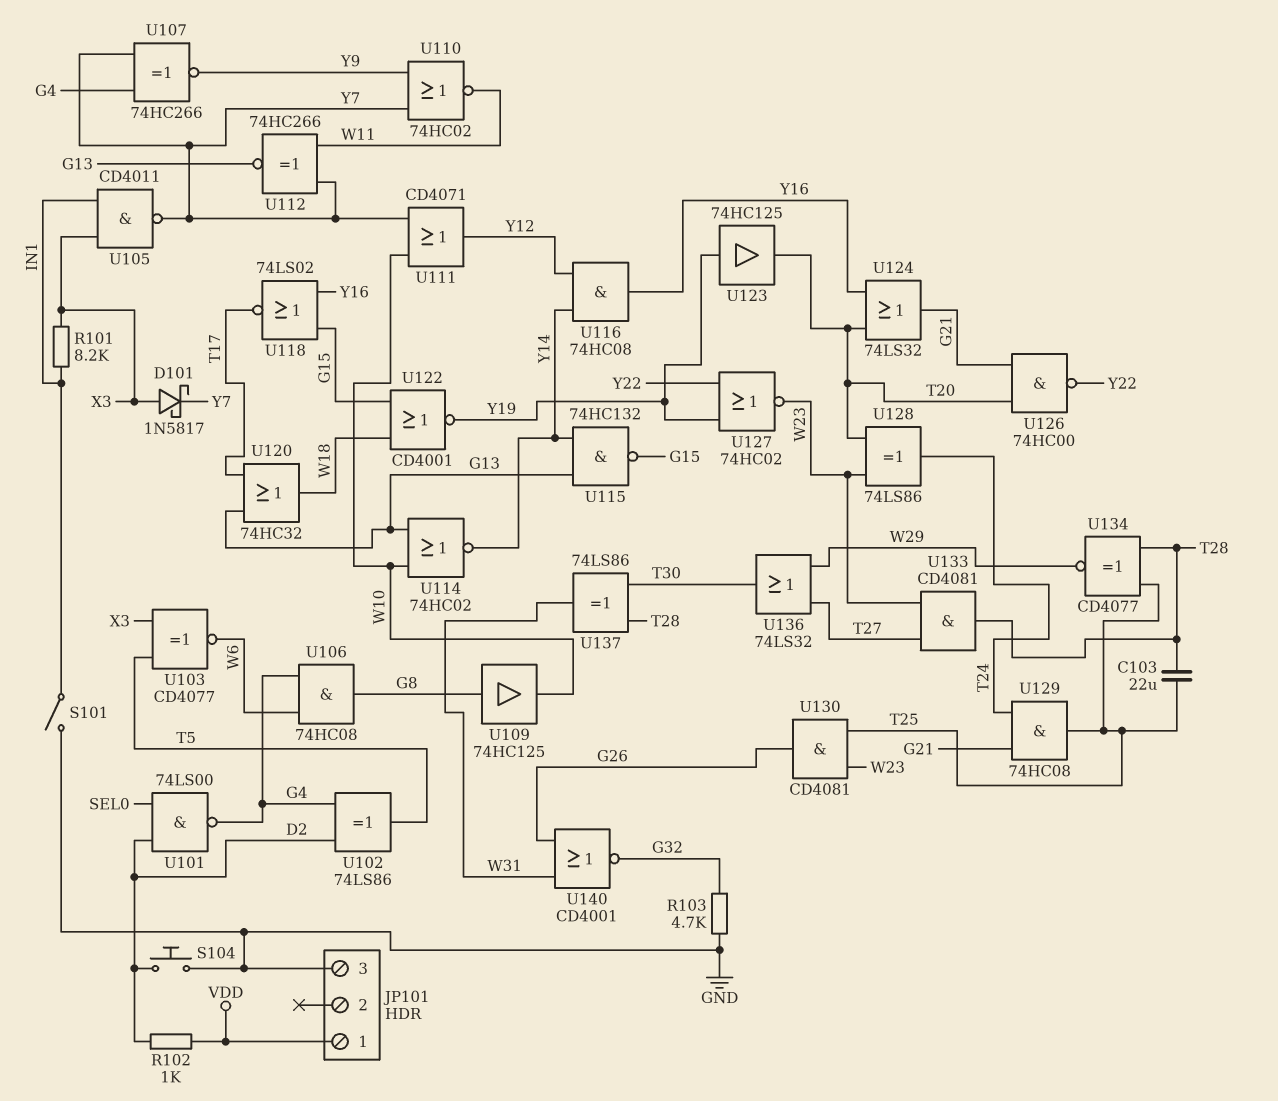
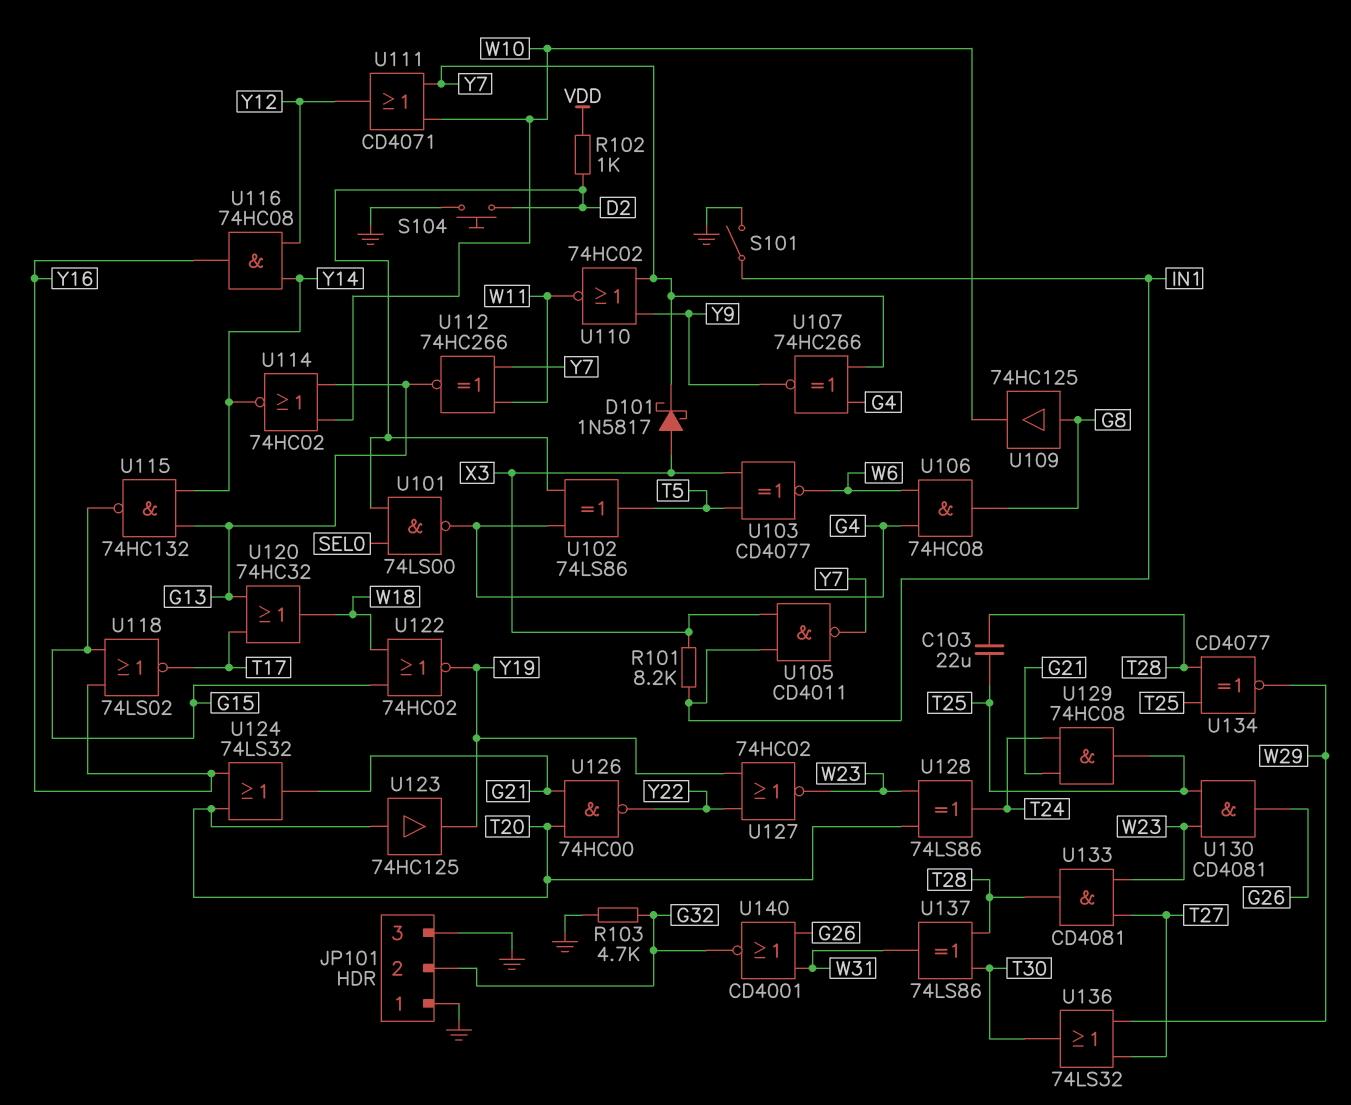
JP101 pin 1: VDD -> GND
JP101 pin 2: none -> G32
U122: NOR CD4001 (in G15, in W18, out Y19) -> NOR 74HC02 (in G15, in W18, out Y19)
U123: buffer 74HC125 (in Y19, out T20) -> buffer 74HC125 (in T20, out Y19)

